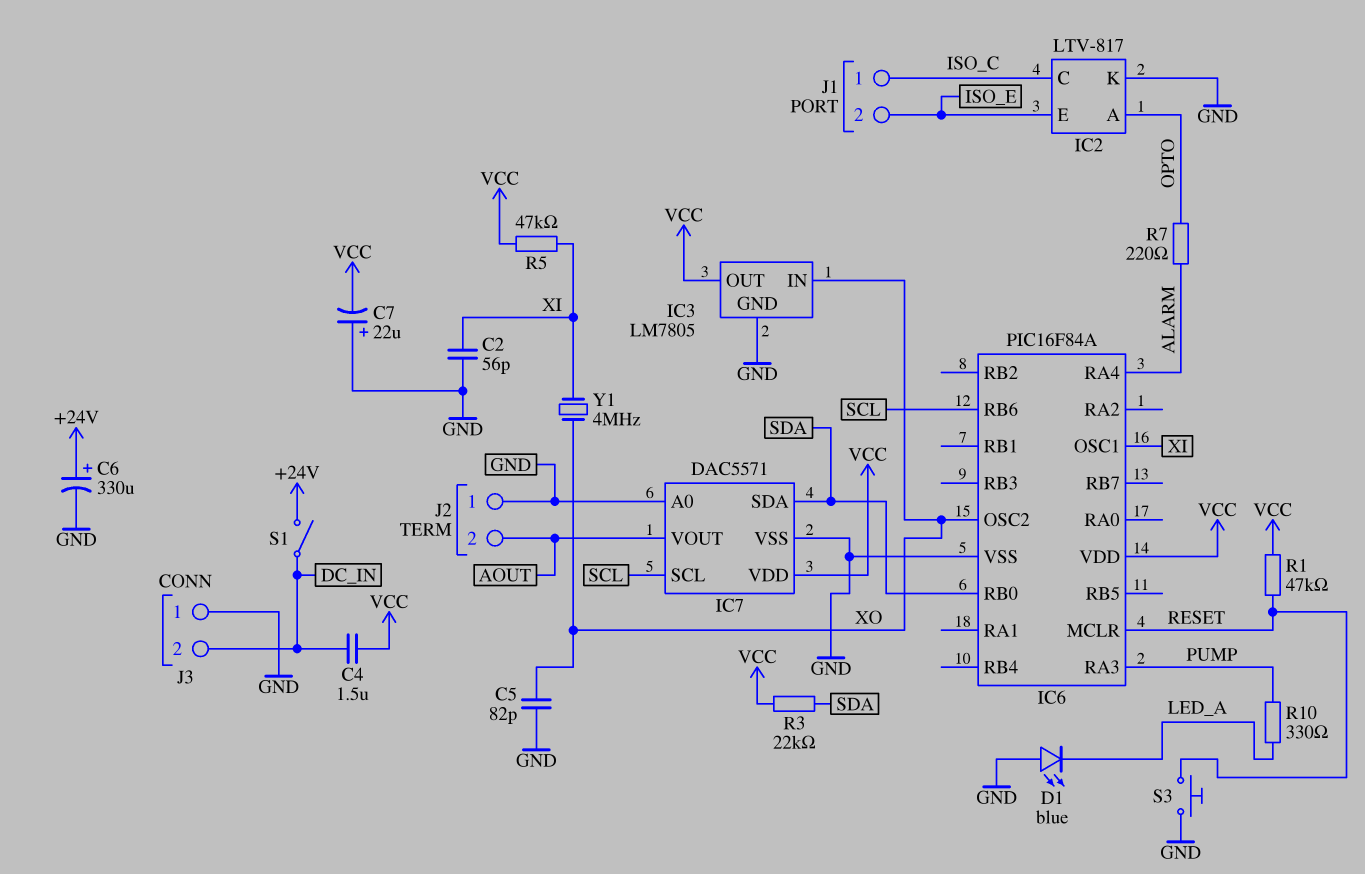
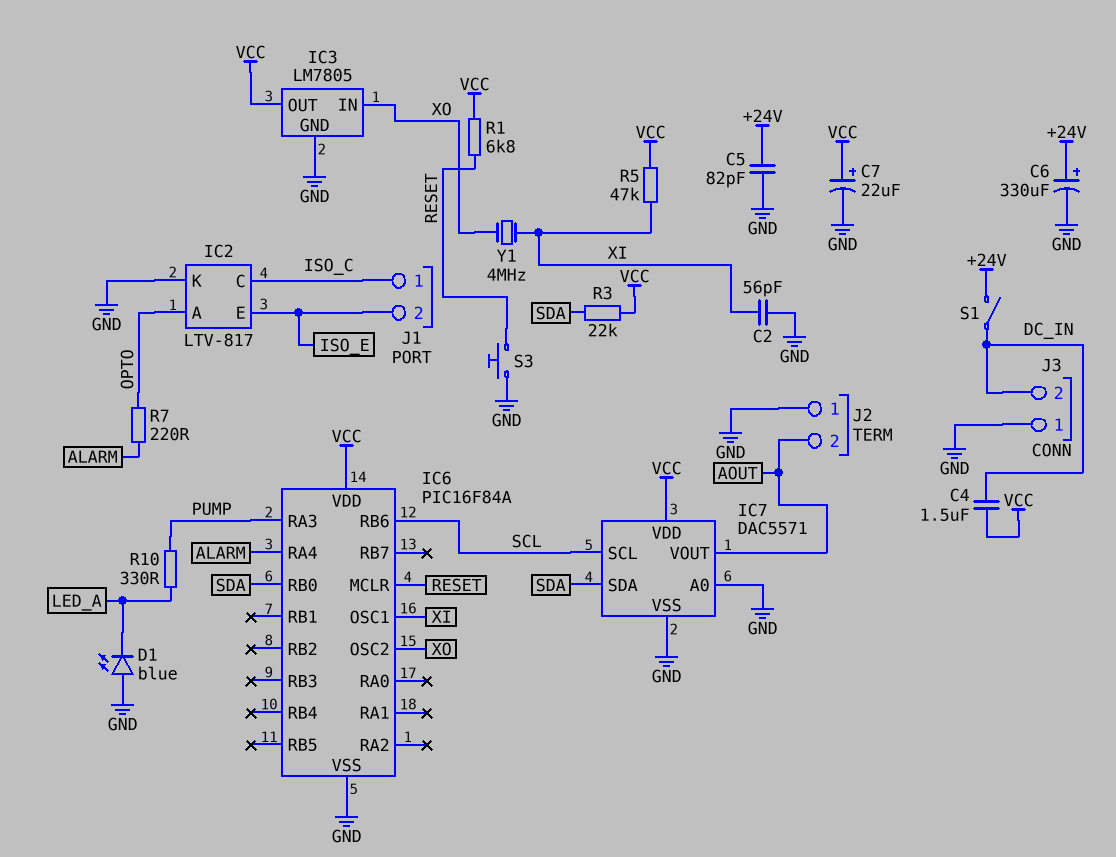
C5: 82pF (GND, XO) -> 82pF (+24V, GND)
C7: 22uF (plus GND, minus VCC) -> 22uF (plus VCC, minus GND)
R1: 47k (RESET, VCC) -> 6.8k (RESET, VCC)

